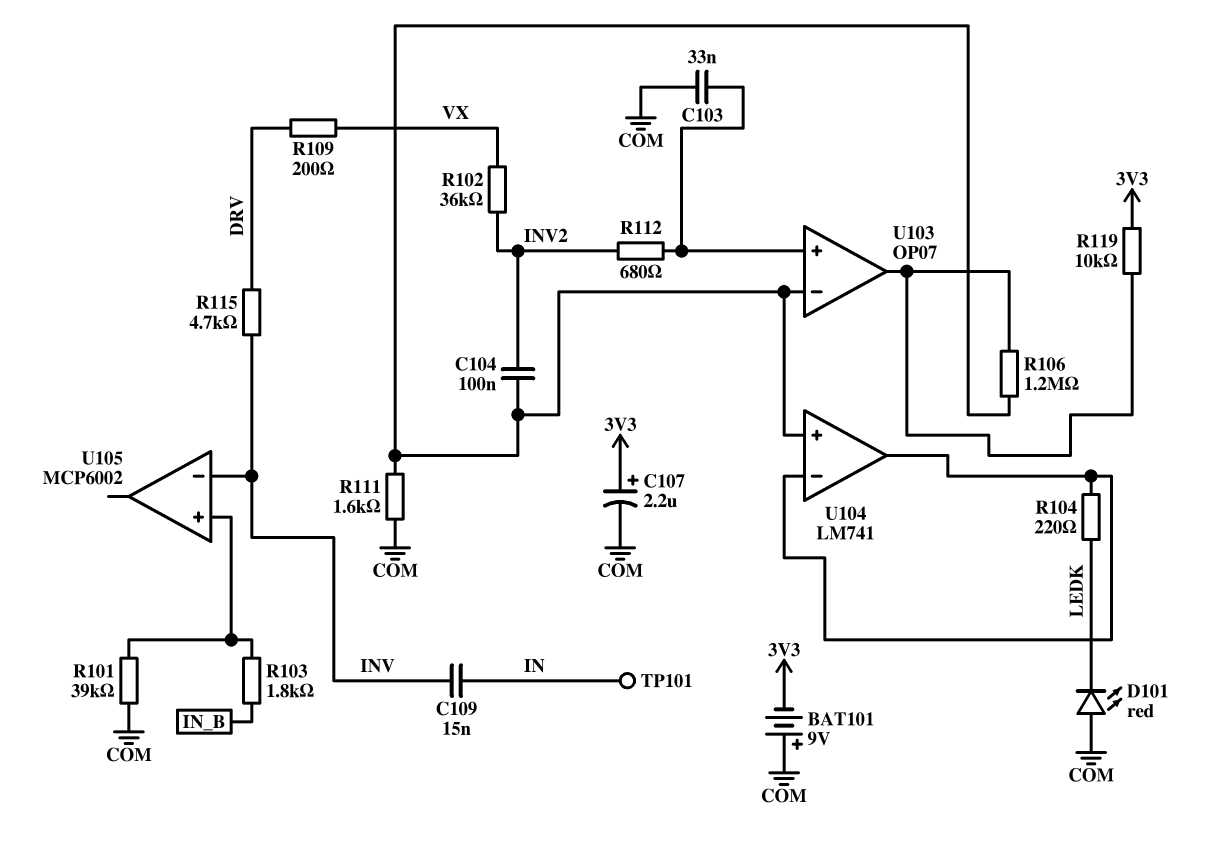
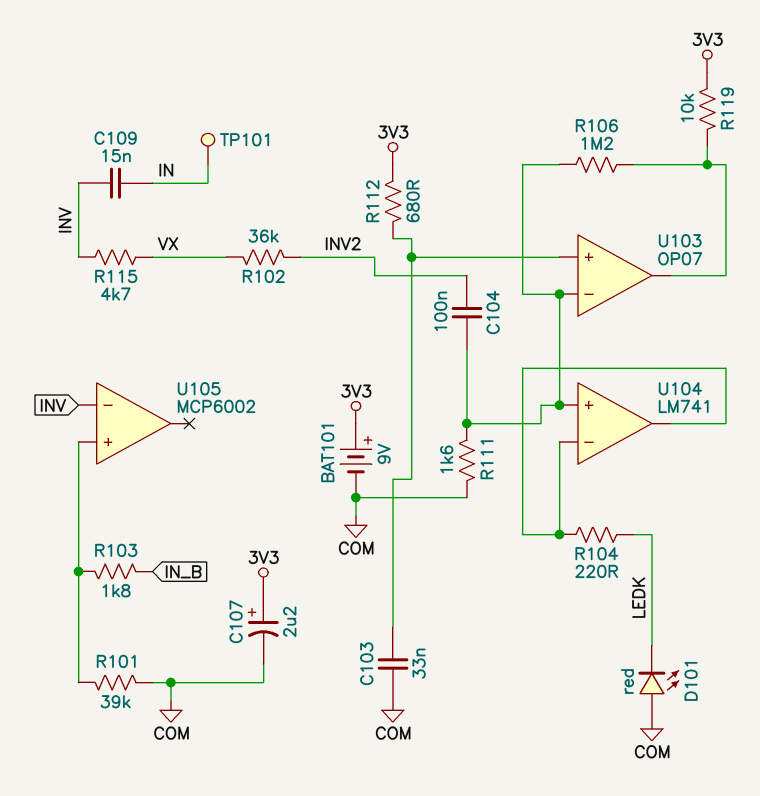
BAT101: 9V (plus COM, minus 3V3) -> 9V (plus 3V3, minus COM)
R109: 200 (DRV, VX) -> none
R112: 680 (INV2, U103/in+) -> 680 (3V3, U103/in+)
R115: 4.7k (DRV, INV) -> 4.7k (INV, VX)

